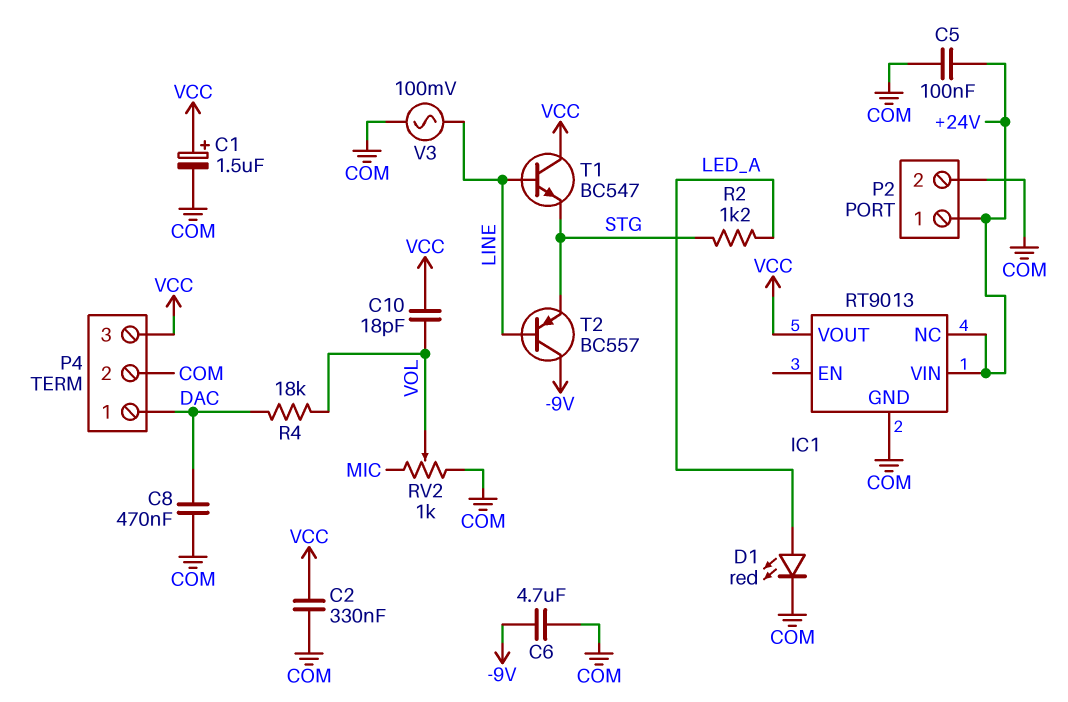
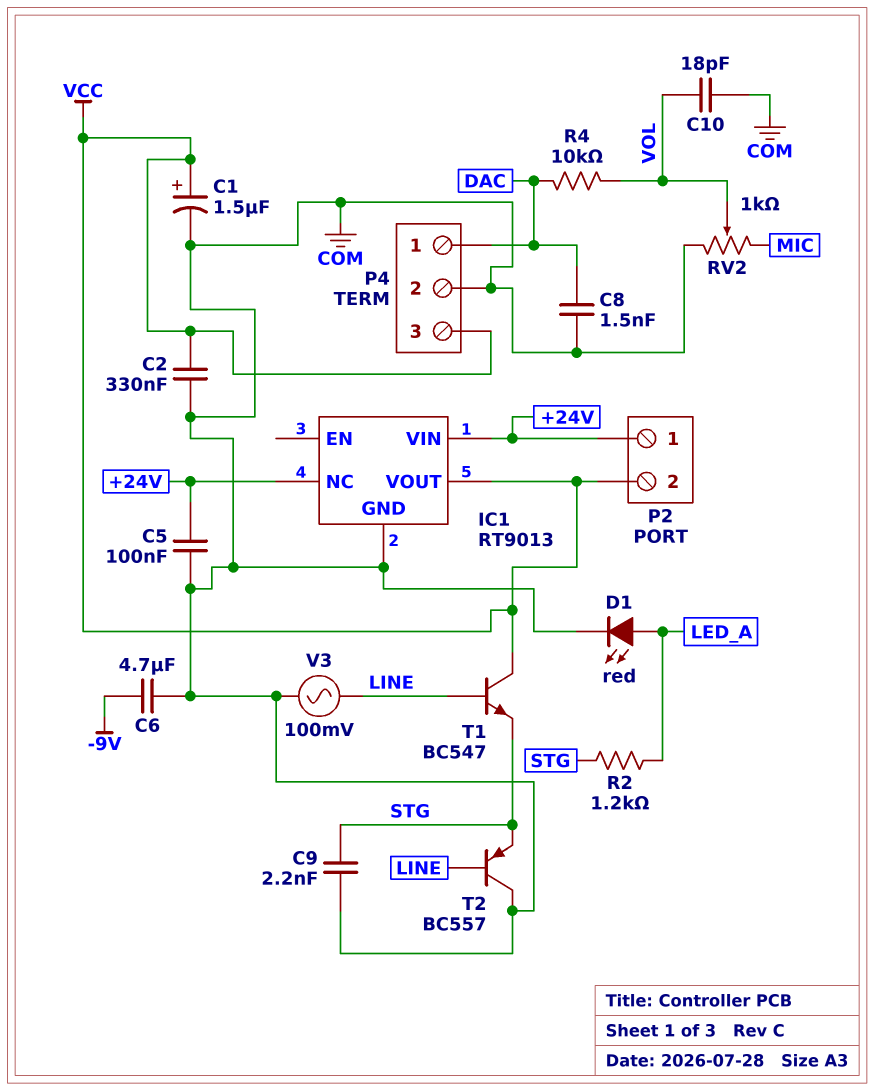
C8: 470nF (COM, DAC) -> 1.5nF (COM, DAC)
C9: none -> 2.2nF (COM, STG)
C10: 18pF (VCC, VOL) -> 18pF (COM, VOL)
P2 pin 2: COM -> VCC
R4: 18k (DAC, VOL) -> 10k (DAC, VOL)
T2: PNP BC557 (B LINE, C -9V, E STG) -> PNP BC557 (B LINE, C COM, E STG)

